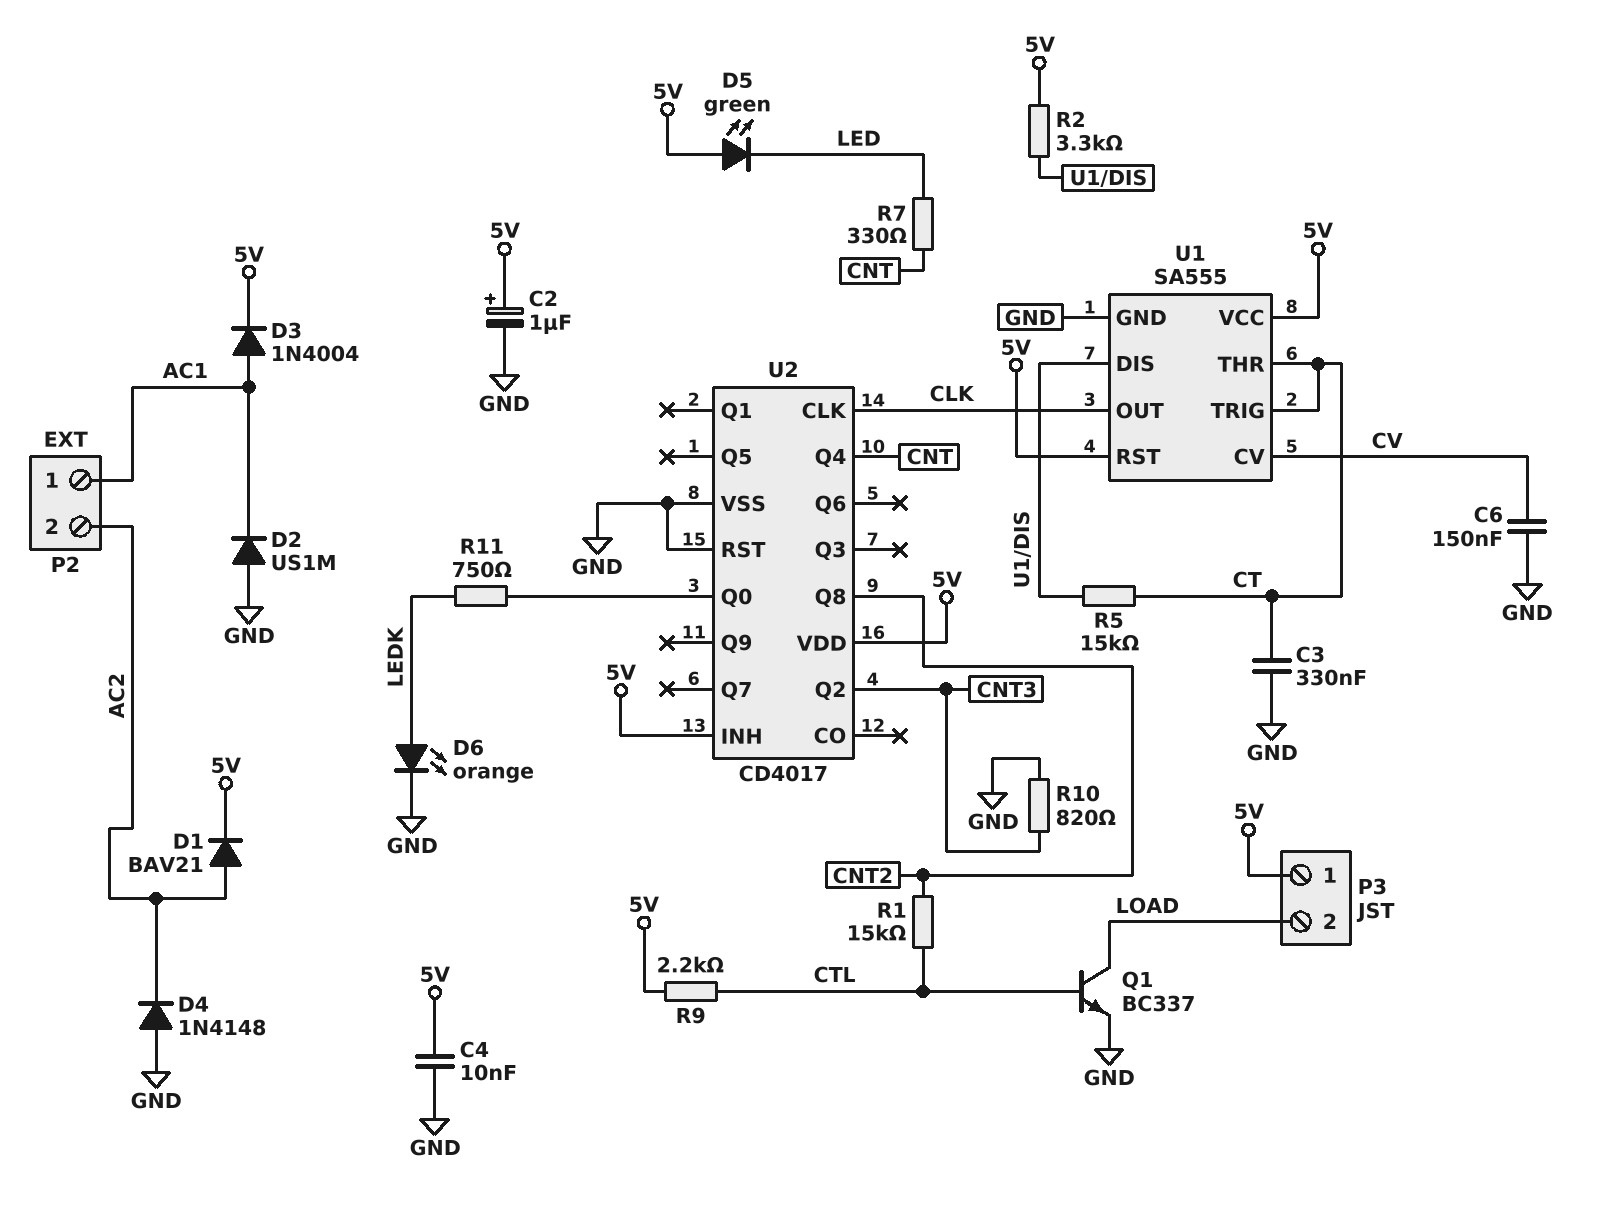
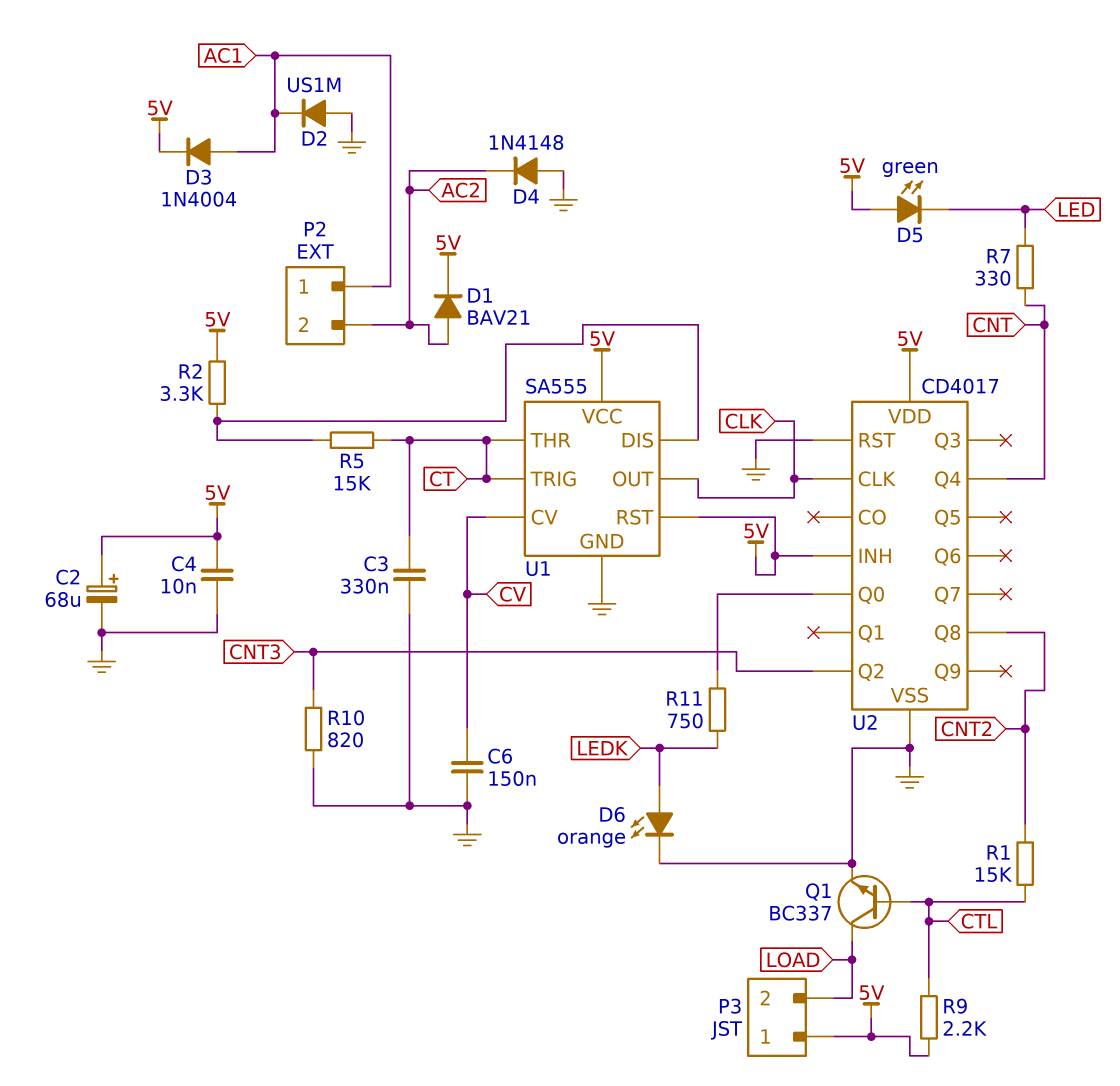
C2: 1uF (plus 5V, minus GND) -> 68uF (plus 5V, minus GND)

